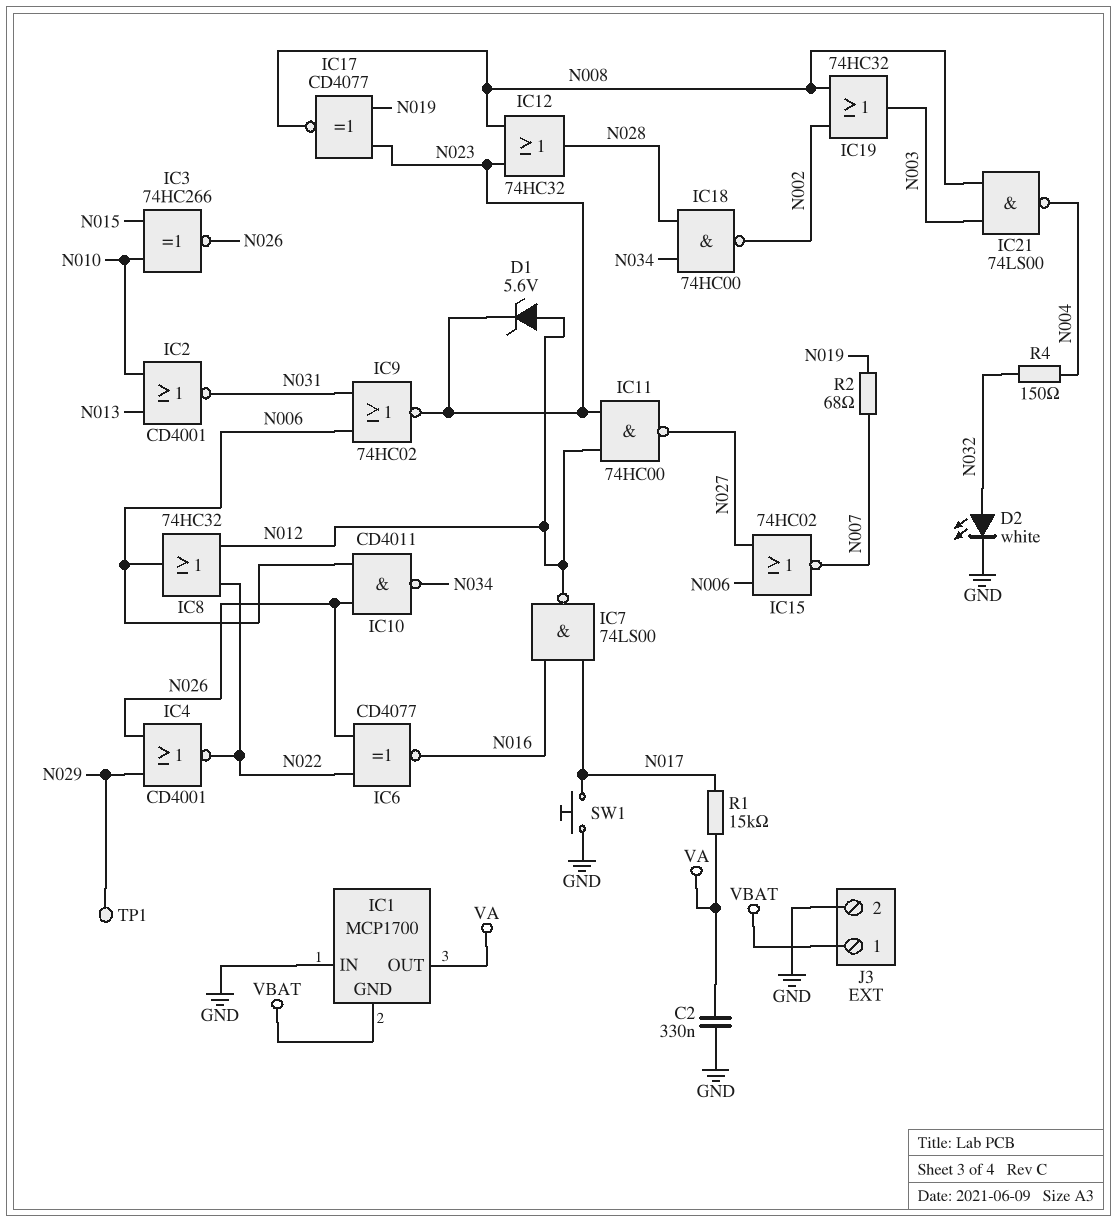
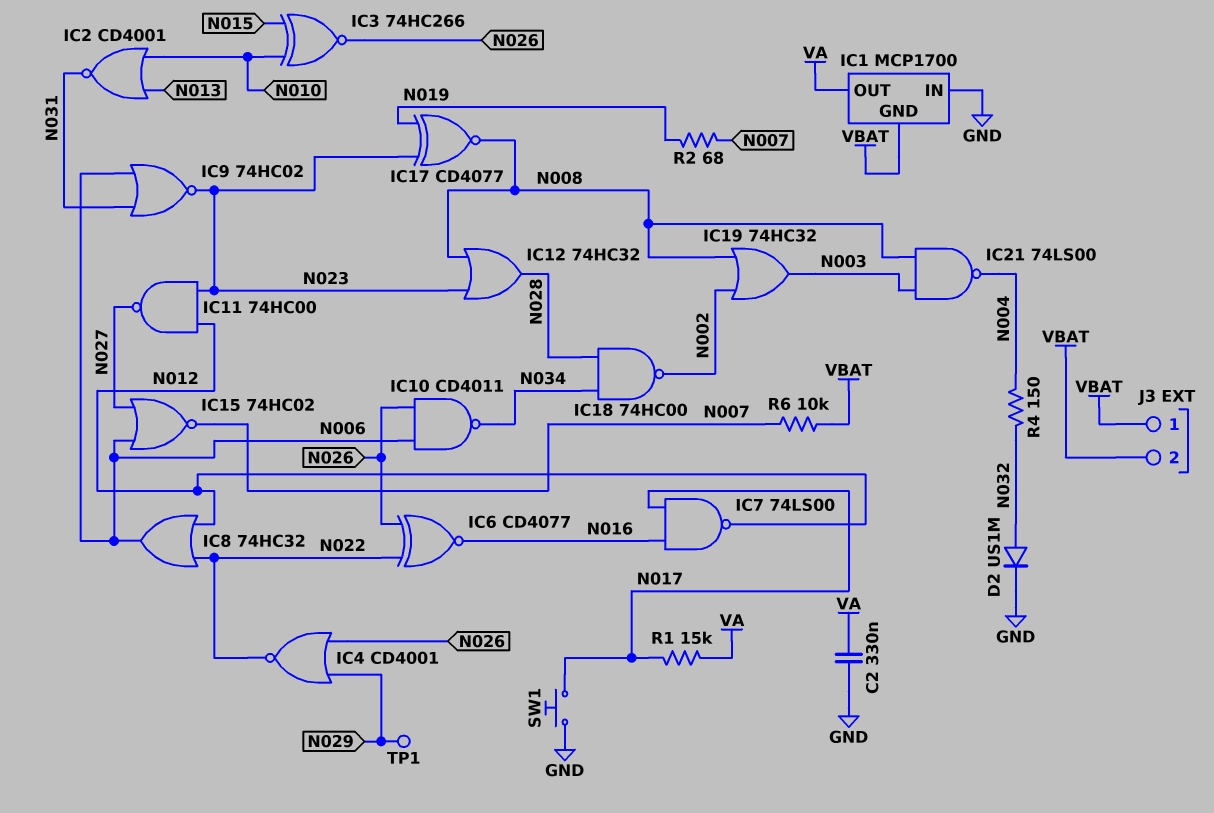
D1: zener 5.6V (A N012, K N023) -> none
D2: LED white (A N032, K GND) -> diode US1M (A N032, K GND)
J3 pin 2: GND -> VBAT
R6: none -> 10k (N007, VBAT)

